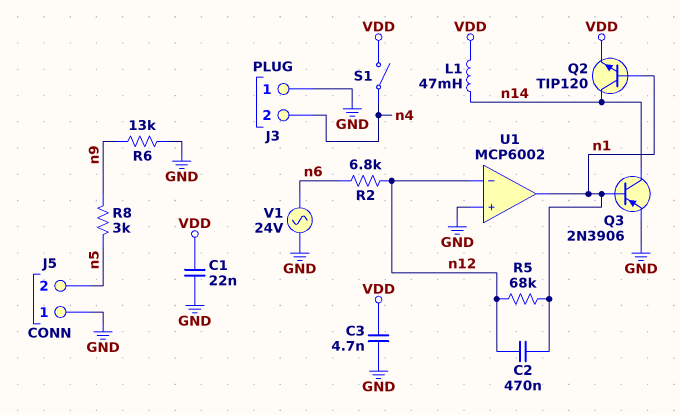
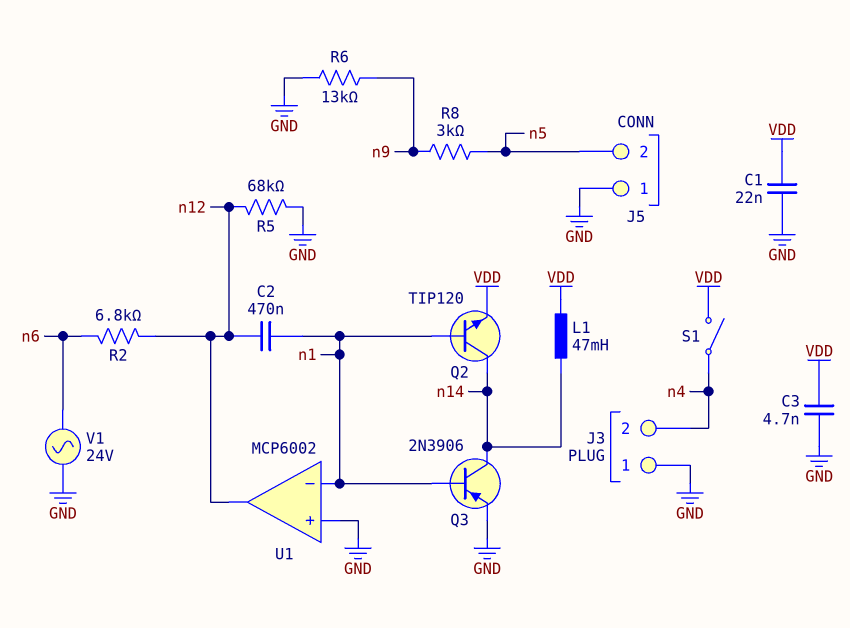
R5: 68k (n1, n12) -> 68k (GND, n12)
U1 pin in-: n12 -> n1
U1 pin out: n1 -> n12

